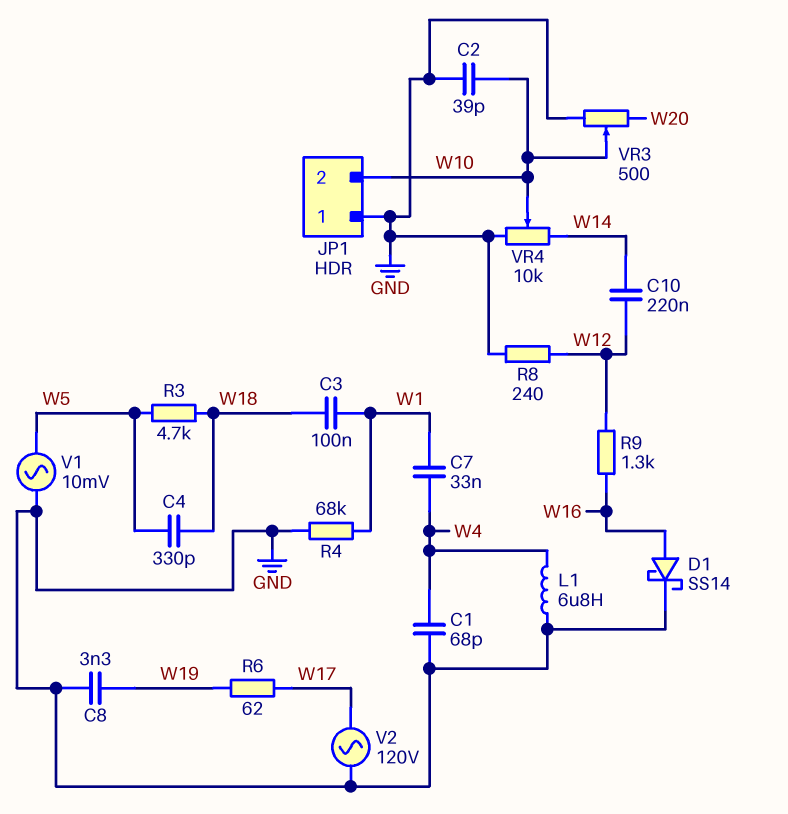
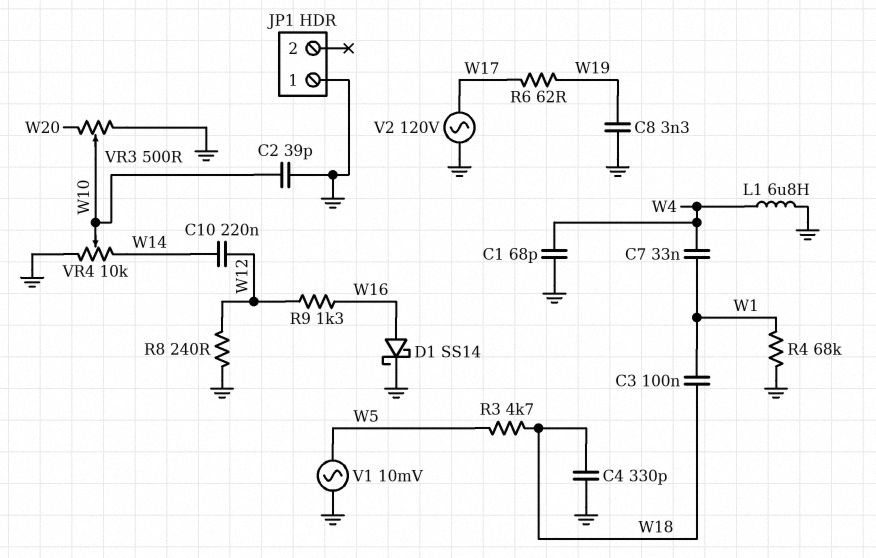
C4: 330pF (W5, W18) -> 330pF (GND, W18)
JP1 pin 2: W10 -> none

